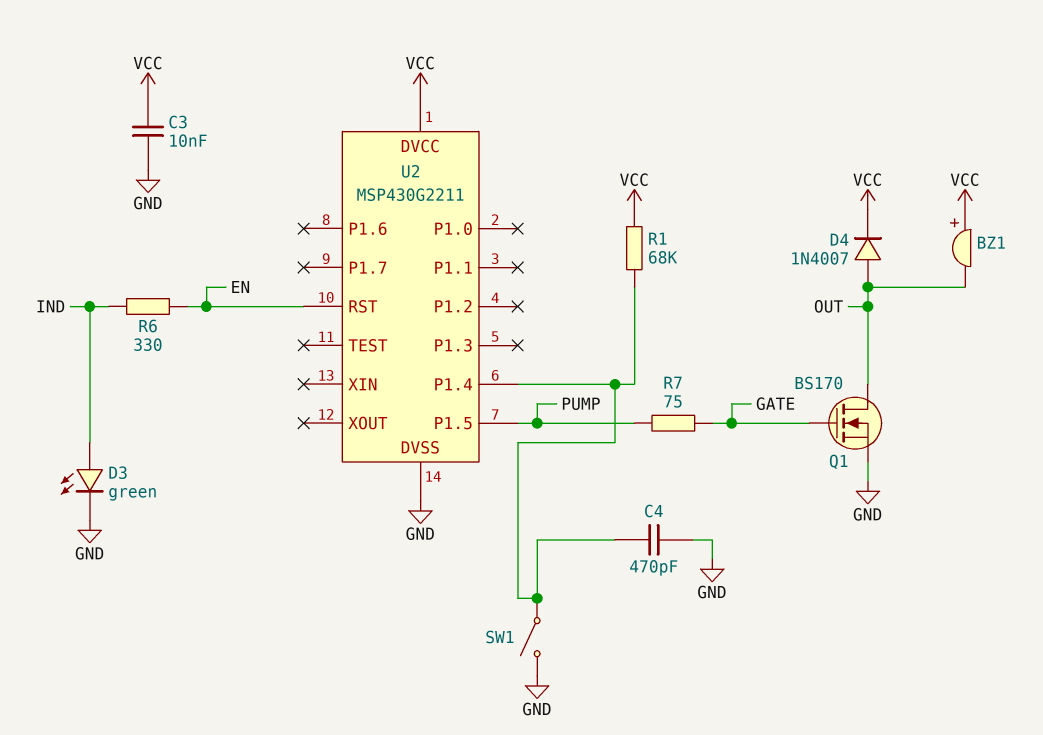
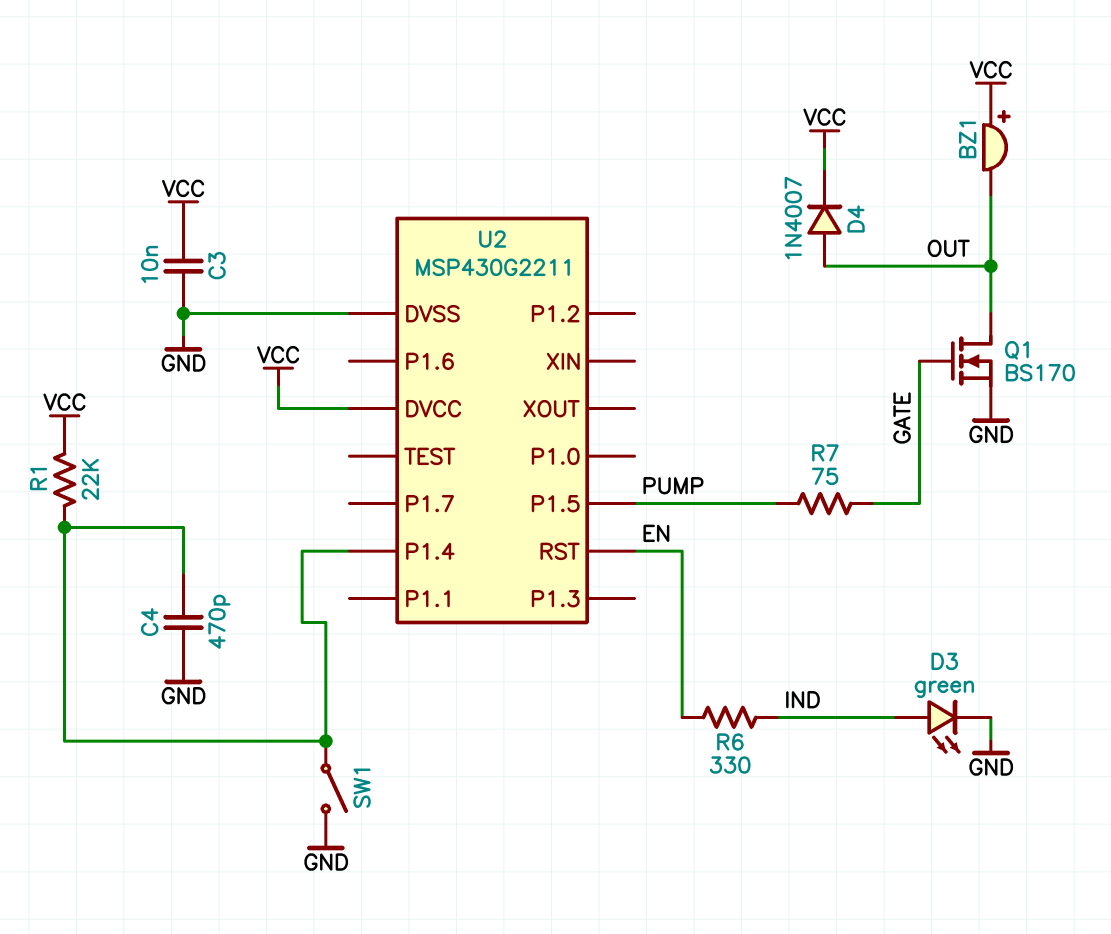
R1: 68k (U2/P1.4, VCC) -> 22k (U2/P1.4, VCC)

